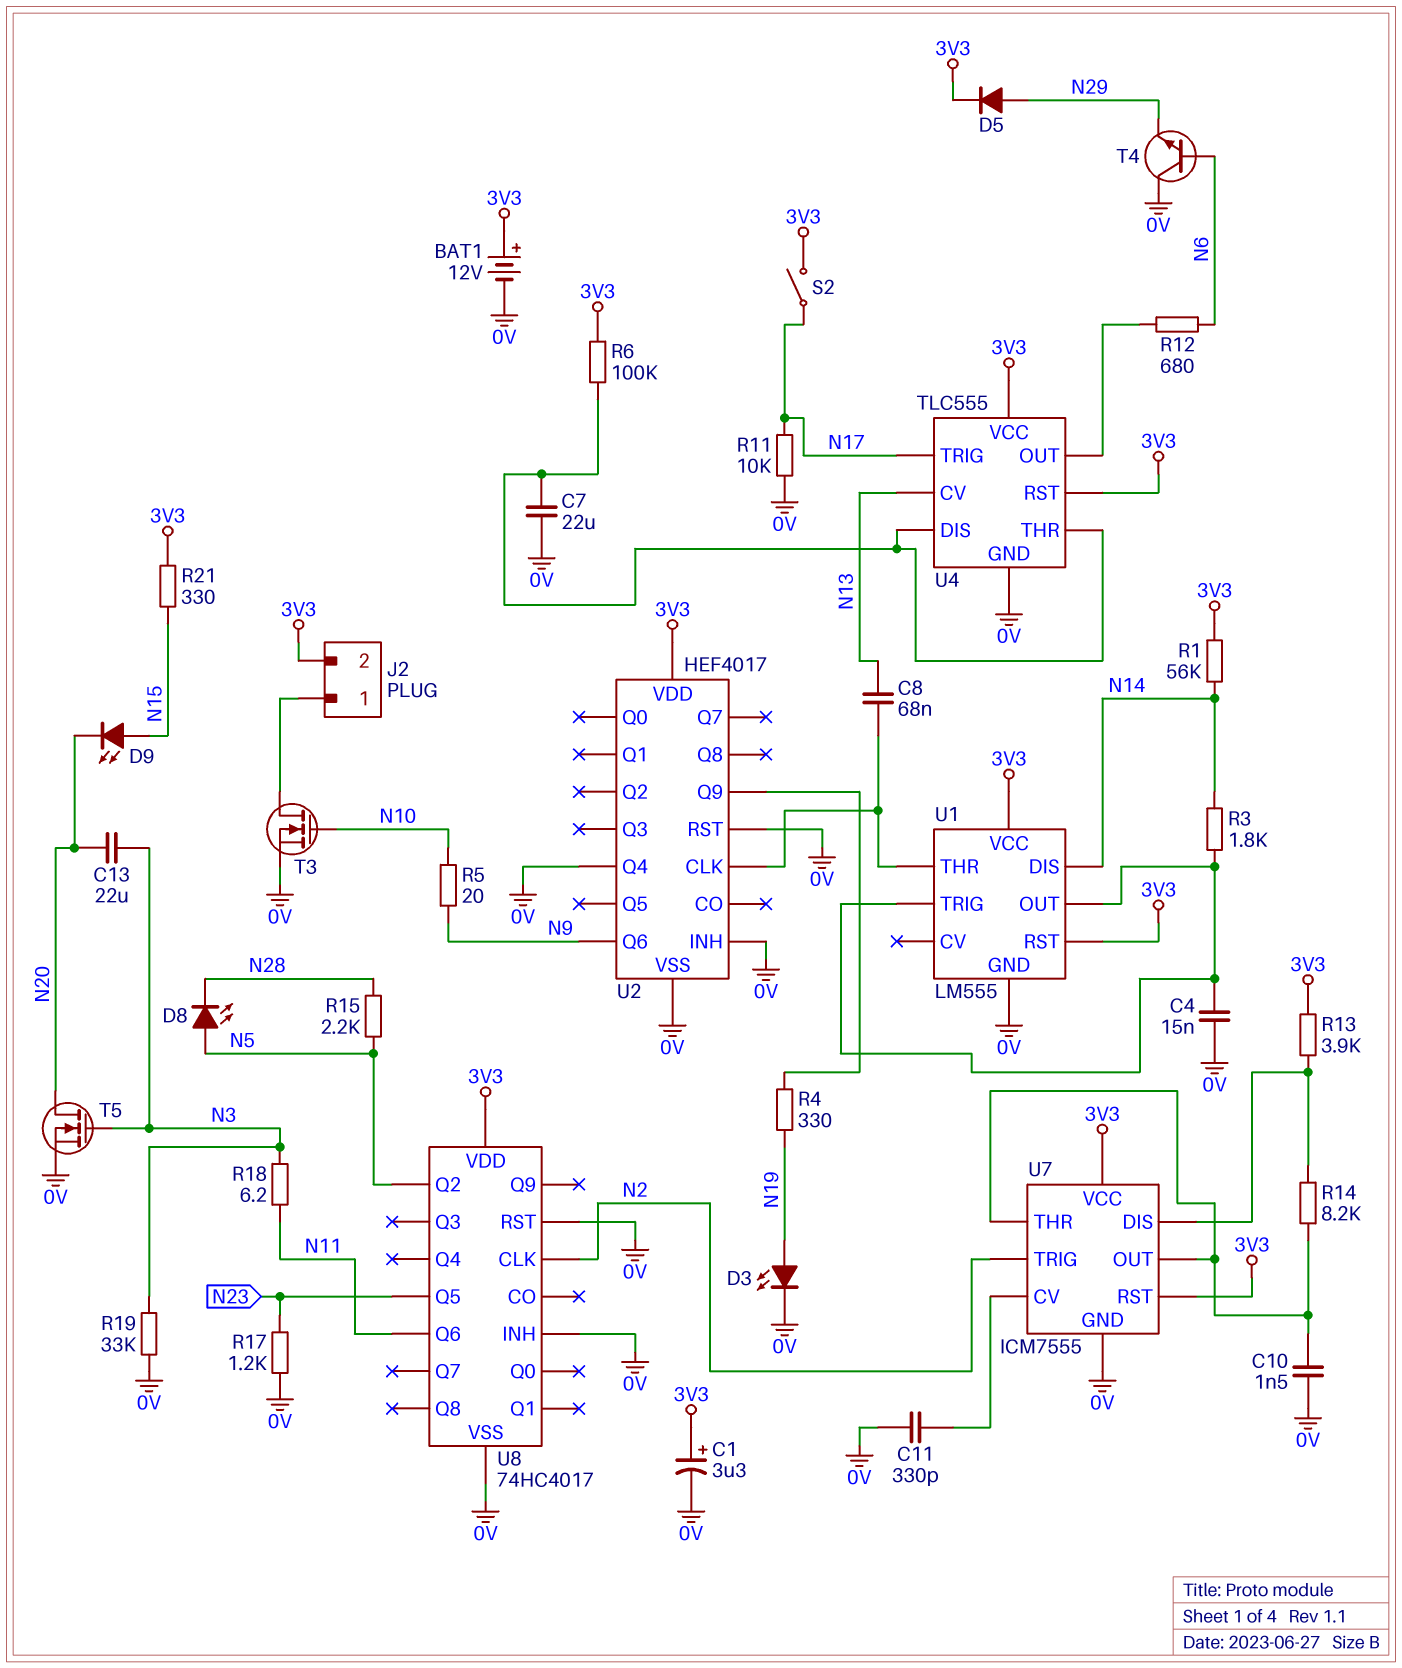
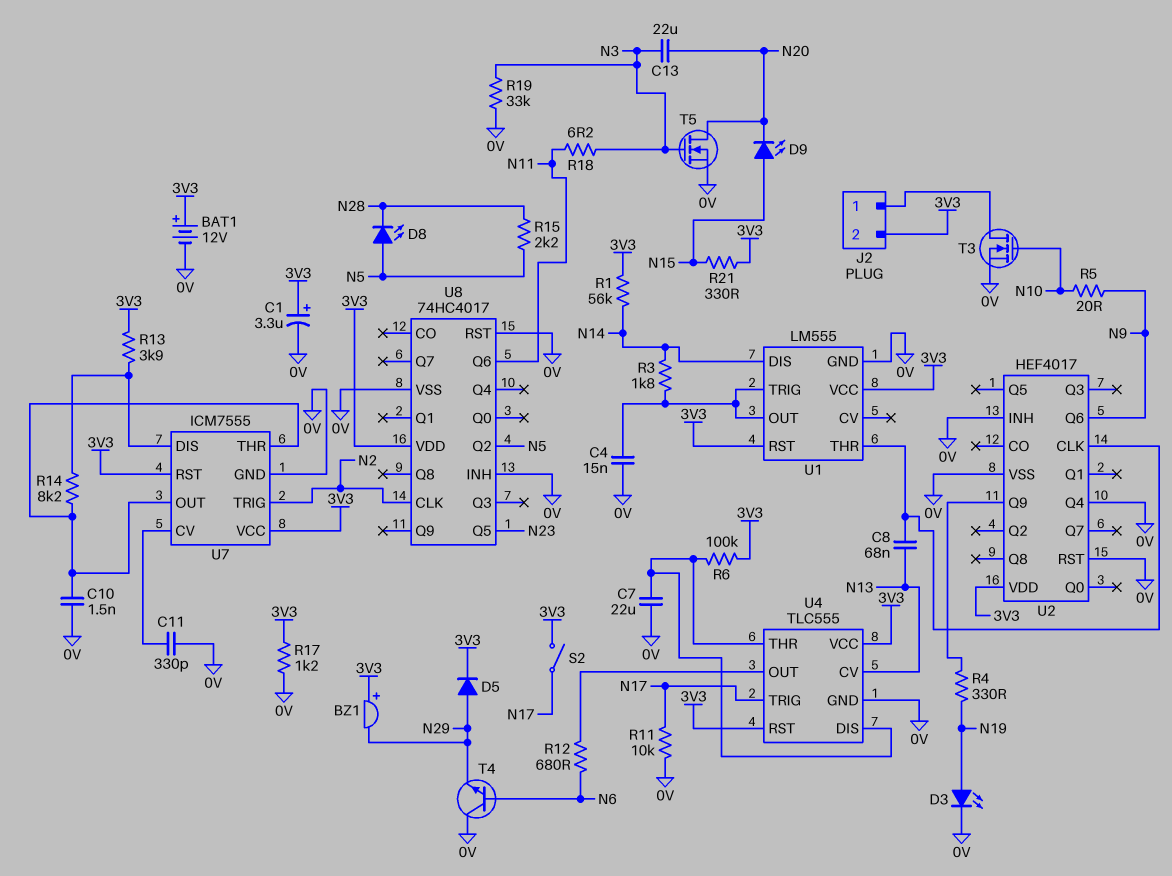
BZ1: none -> buzzer (plus 3V3, minus N29)
R17: 1.2k (0V, N23) -> 1.2k (0V, 3V3)

